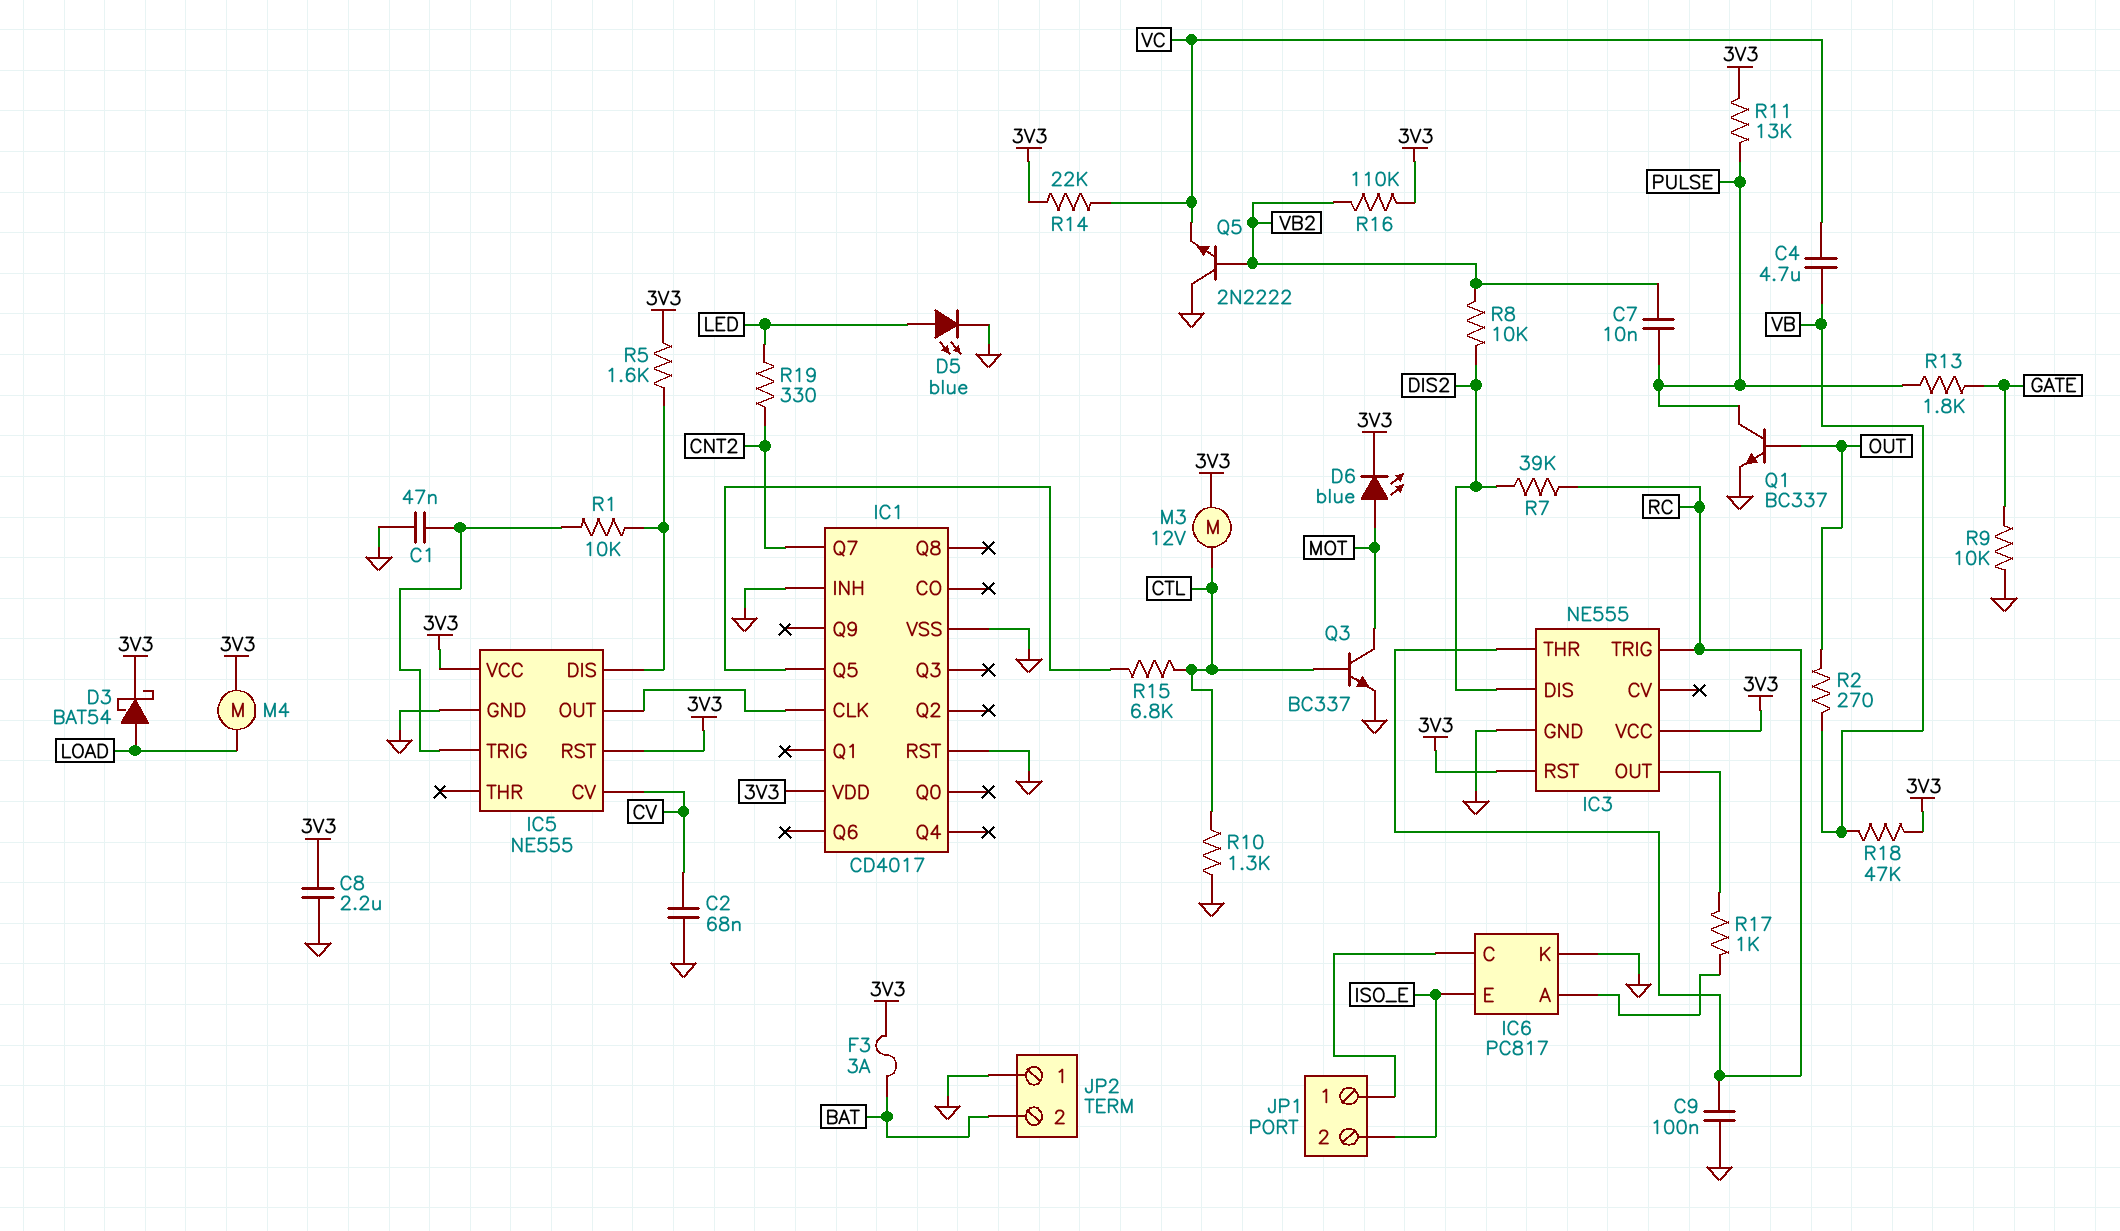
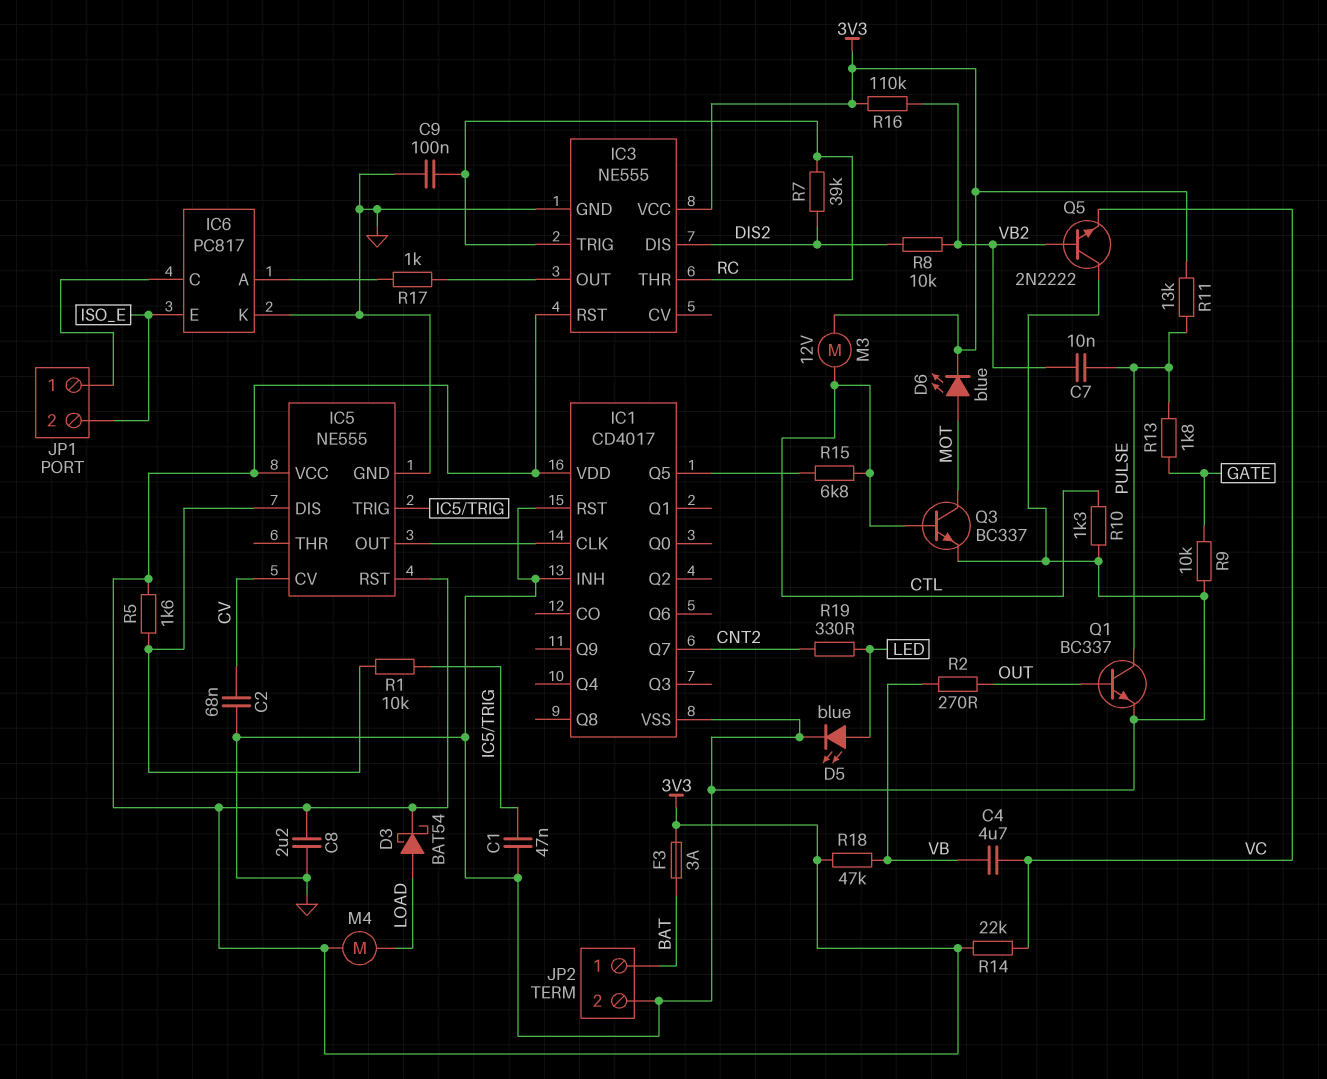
JP2 pin 1: GND -> BAT
JP2 pin 2: BAT -> GND

